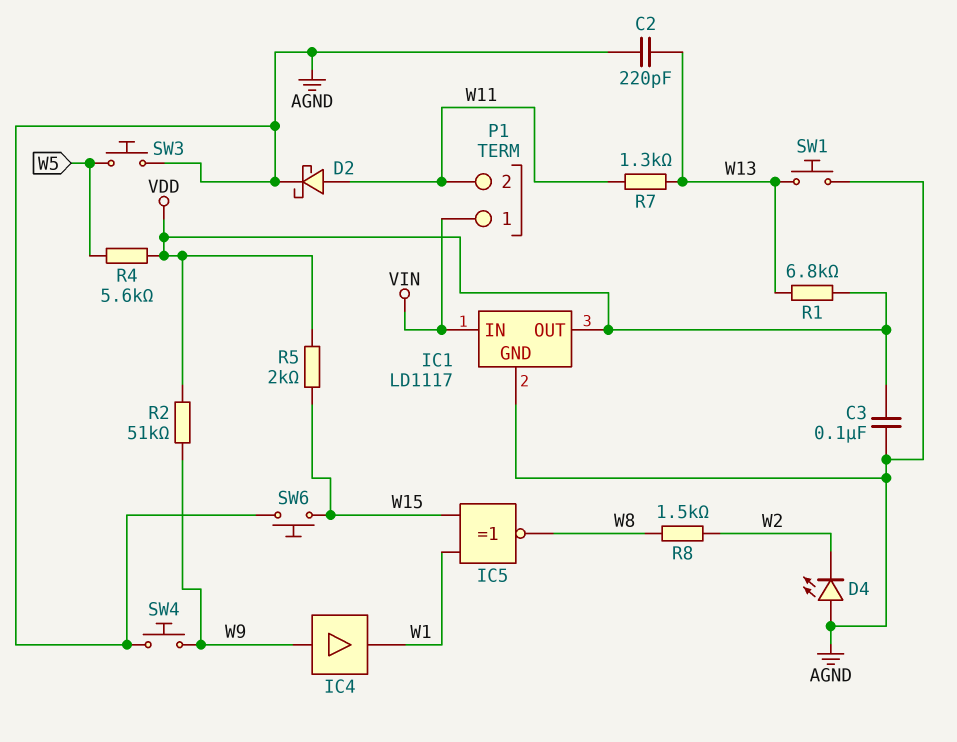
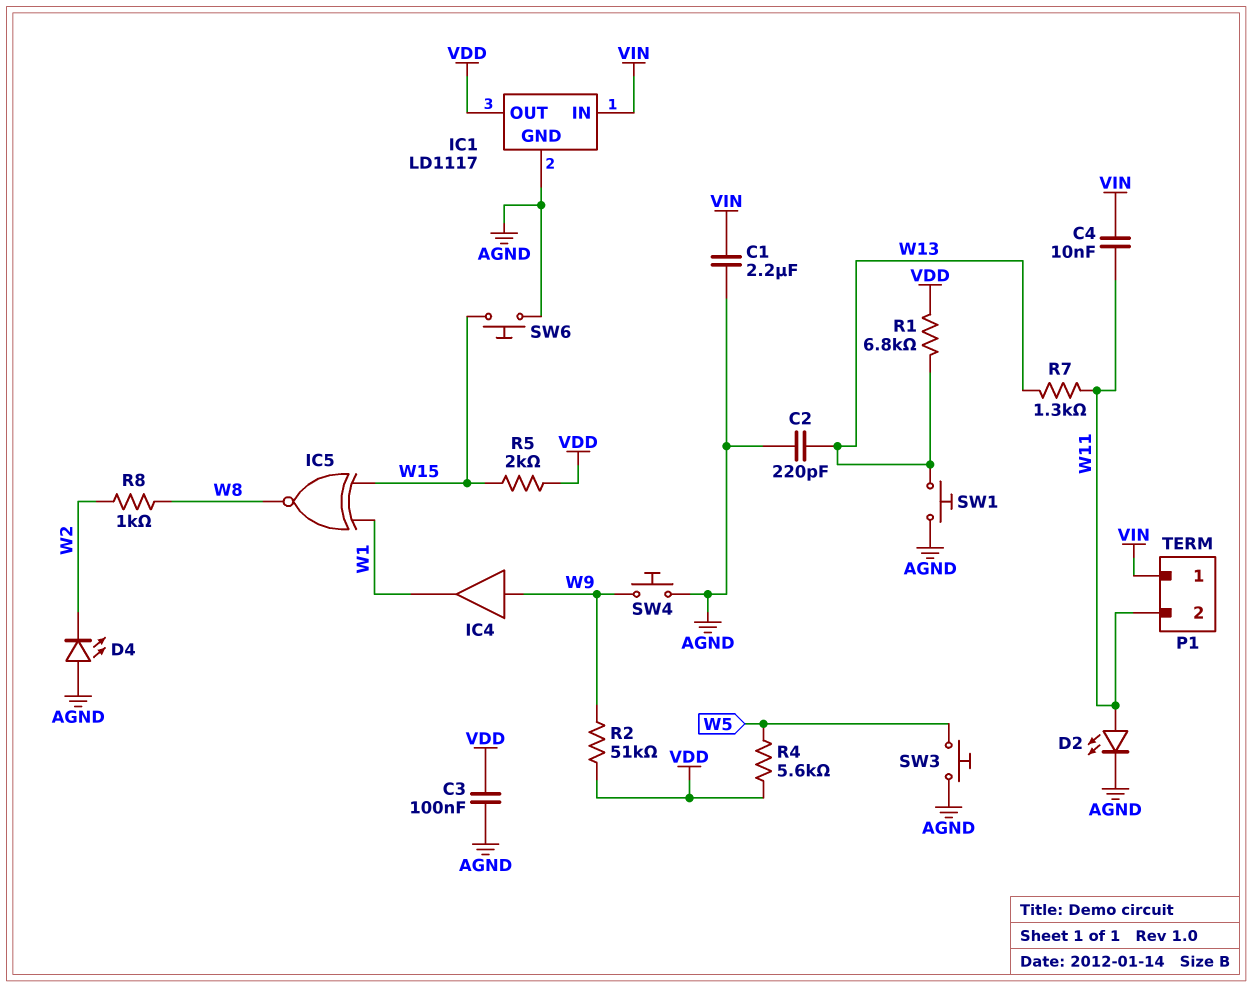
C1: none -> 2.2uF (AGND, VIN)
C4: none -> 10nF (VIN, W11)
D2: schottky (A W11, K AGND) -> LED (A W11, K AGND)
R8: 1.5k (W2, W8) -> 1k (W2, W8)

